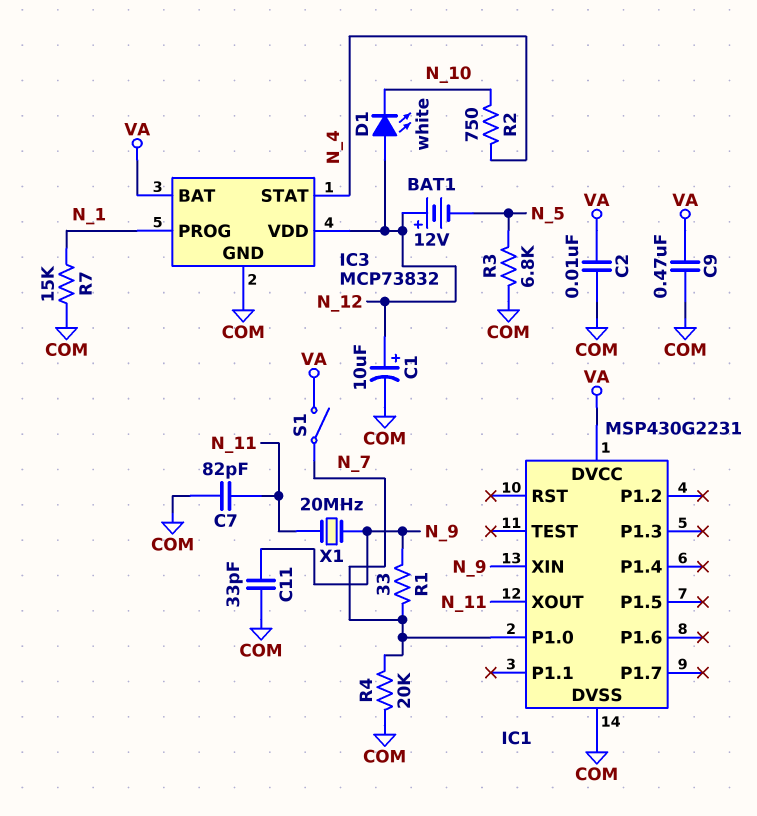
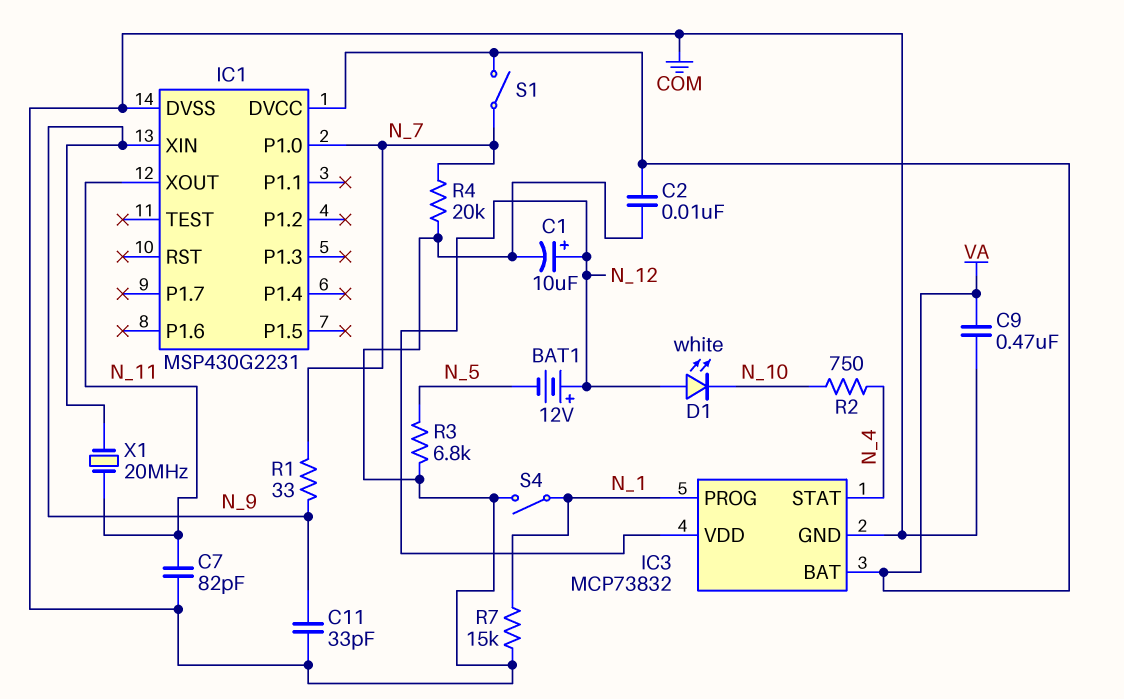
S4: none -> switch (COM, N_1)

